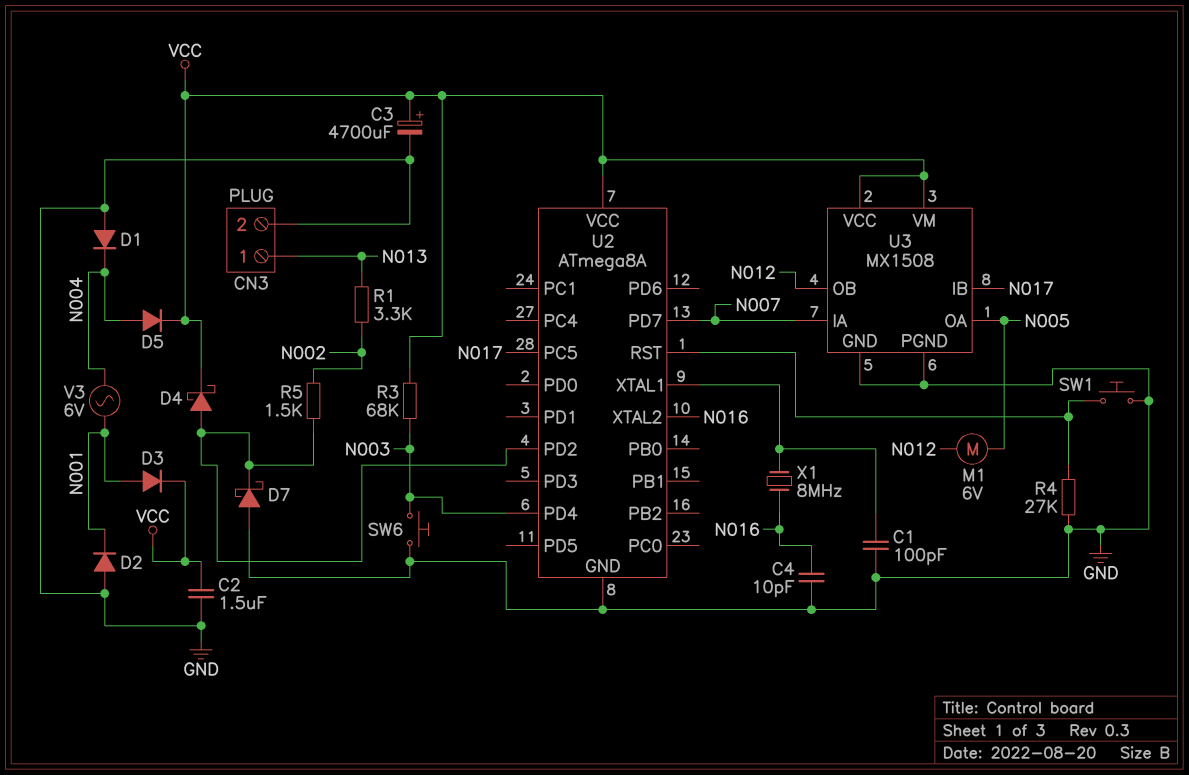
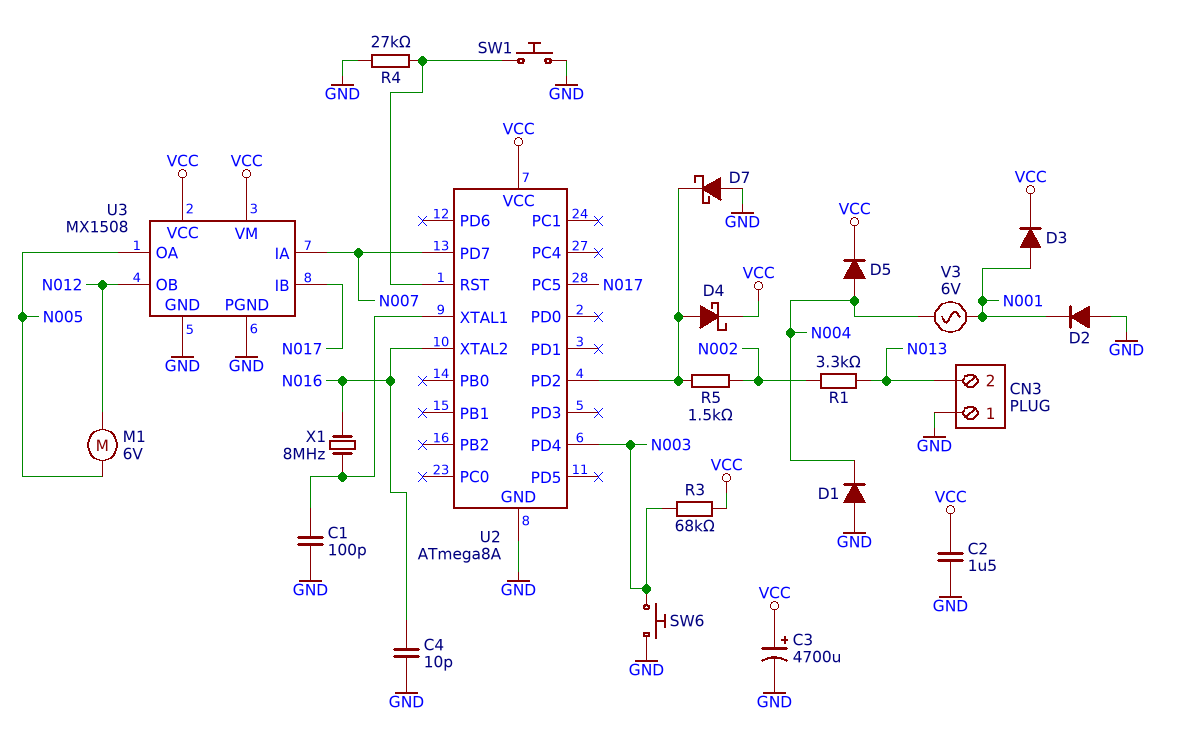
CN3 pin 1: N013 -> GND
CN3 pin 2: GND -> N013

